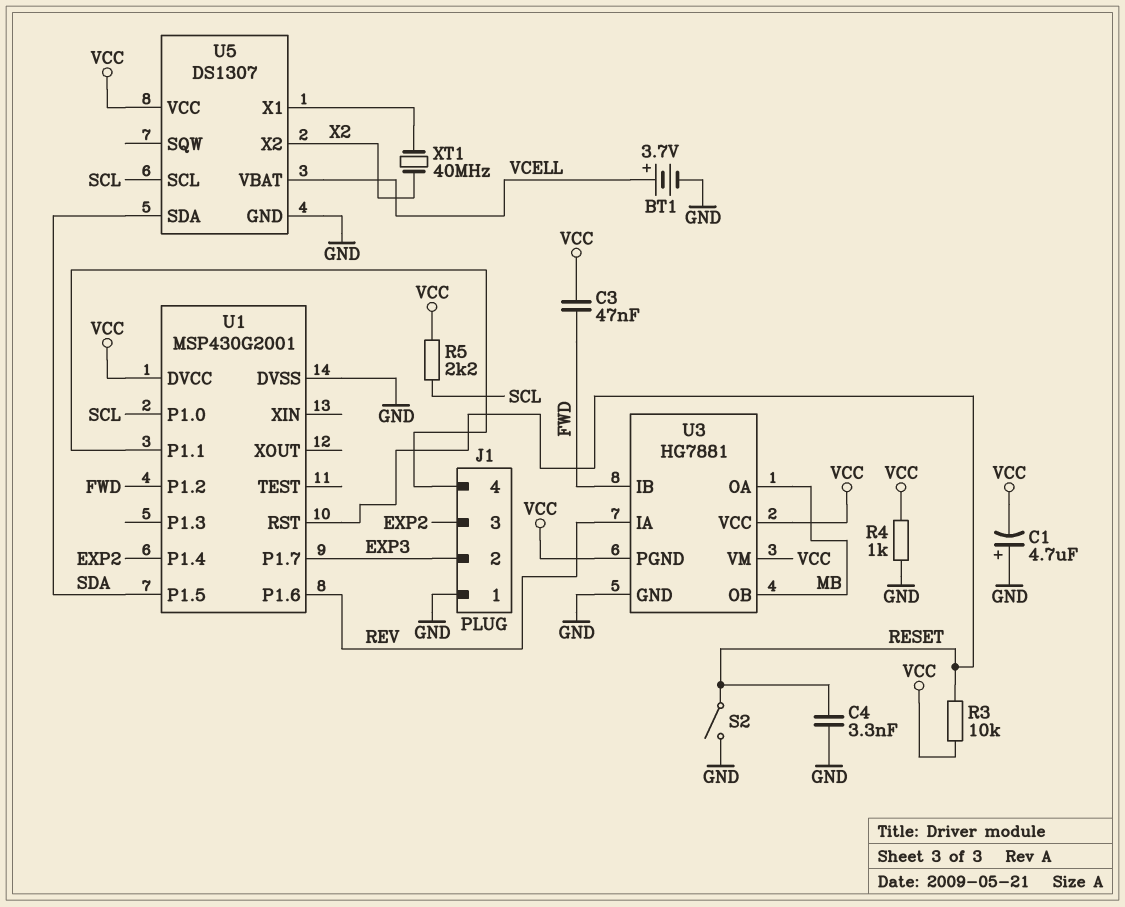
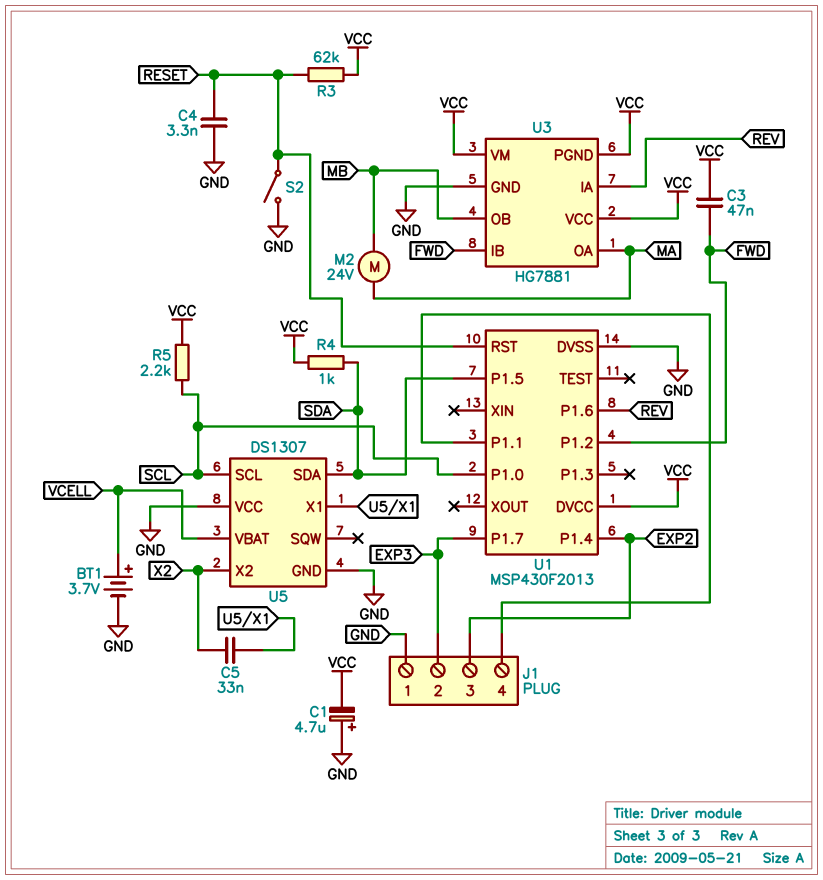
C5: none -> 33nF (U5/X1, X2)
M2: none -> motor 24V (MA, MB)
R3: 10k (RESET, VCC) -> 62k (RESET, VCC)
R4: 1k (GND, VCC) -> 1k (SDA, VCC)
U1: MSP430G2001 -> MSP430F2013
U3 pin OA: MB -> MA
U5 pin VCC: VCC -> GND
XT1: 40MHz (U5/X1, X2) -> none

